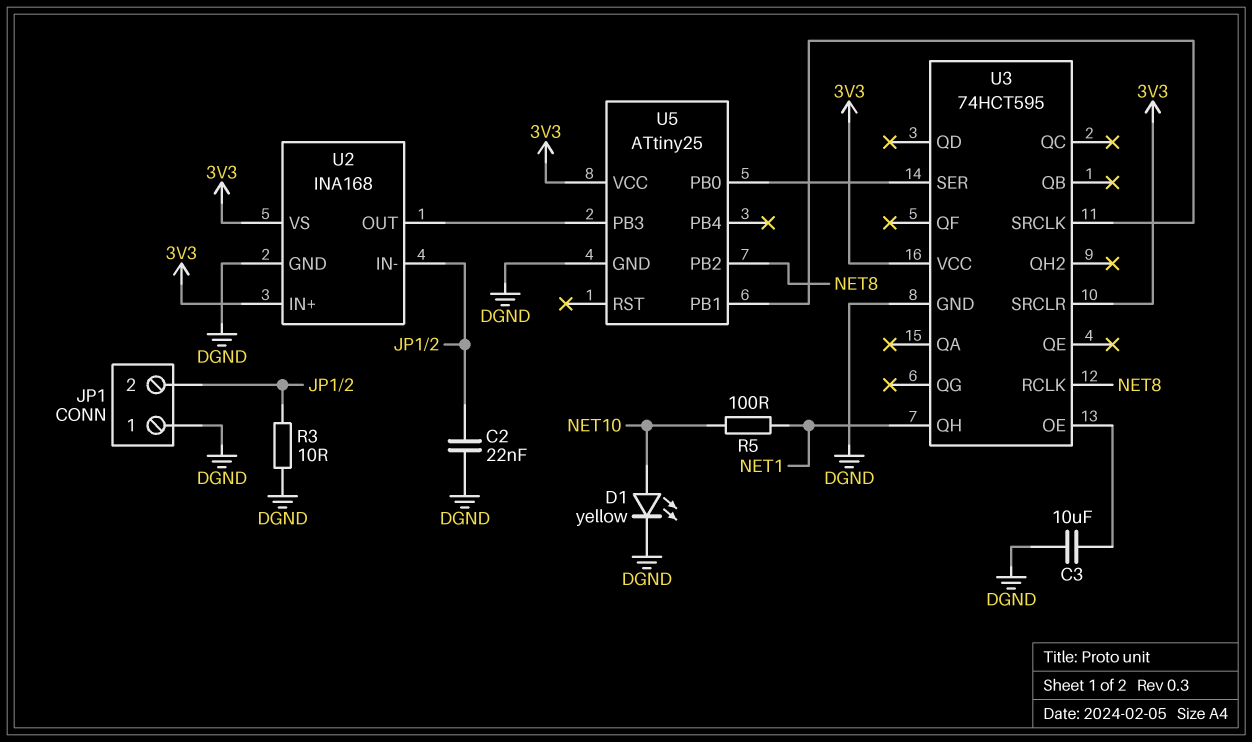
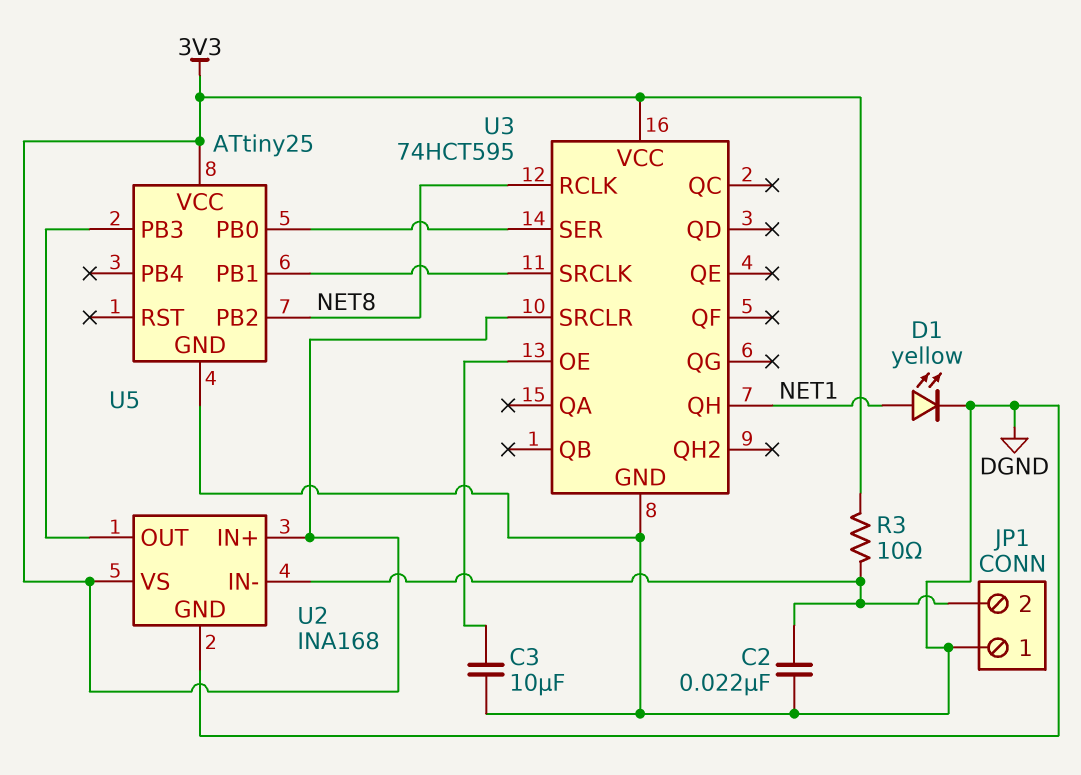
D1: LED yellow (A NET10, K DGND) -> LED yellow (A NET1, K DGND)
R3: 10 (DGND, JP1/2) -> 10 (3V3, JP1/2)
R5: 100 (NET1, NET10) -> none

